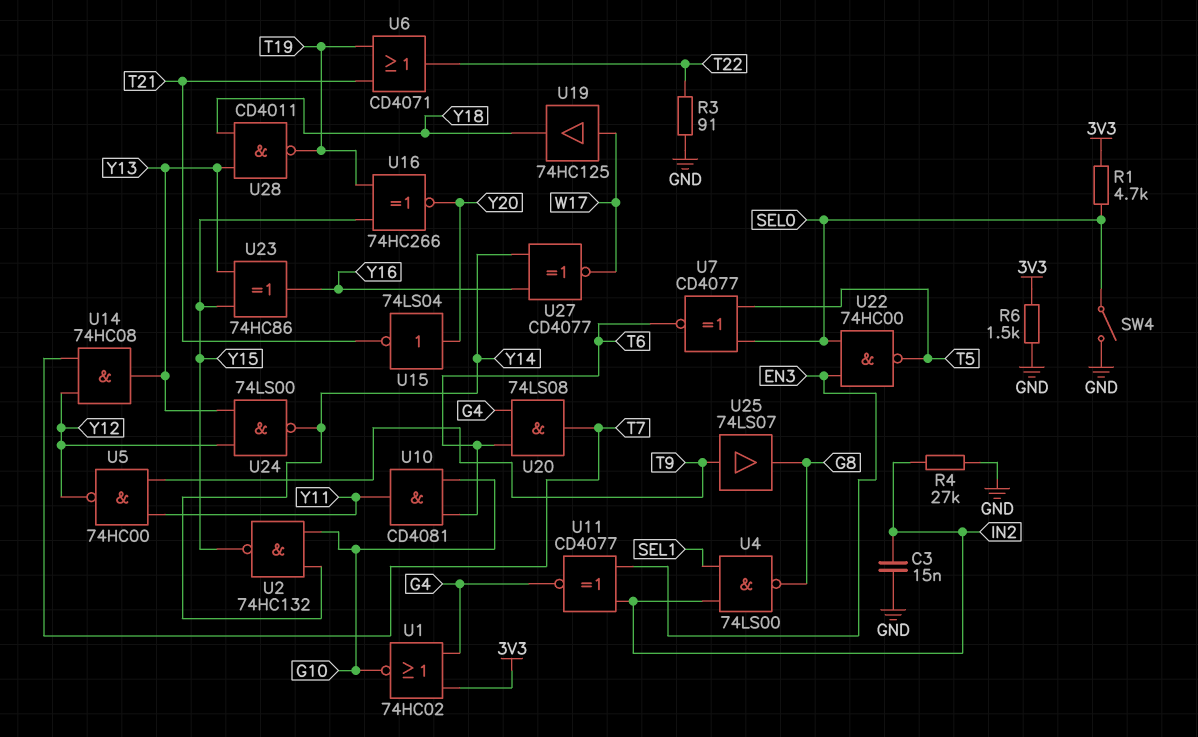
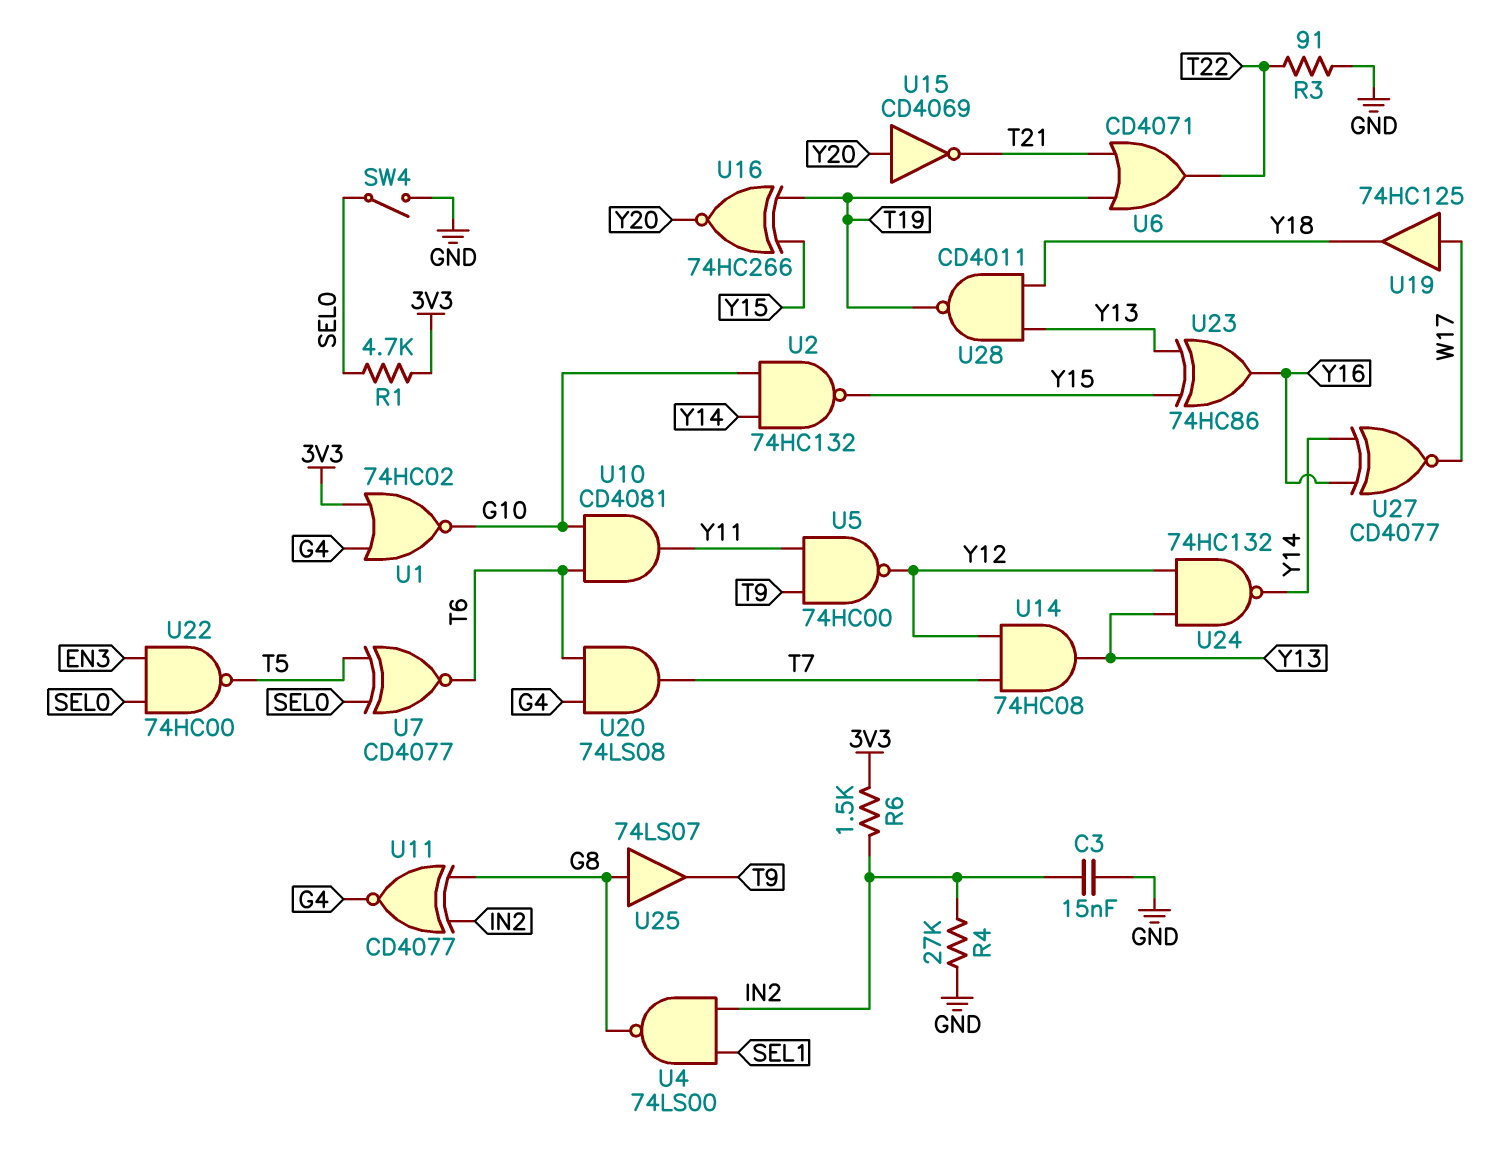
R6: 1.5k (3V3, GND) -> 1.5k (3V3, IN2)
U11: XNOR CD4077 (in EN3, in IN2, out G4) -> XNOR CD4077 (in G8, in IN2, out G4)
U15: NOT 74LS04 (in Y20, out T21) -> NOT CD4069 (in Y20, out T21)
U24: NAND 74LS00 (in Y12, in Y13, out Y14) -> NAND 74HC132 (in Y12, in Y13, out Y14)
U25: buffer 74LS07 (in T9, out G8) -> buffer 74LS07 (in G8, out T9)

